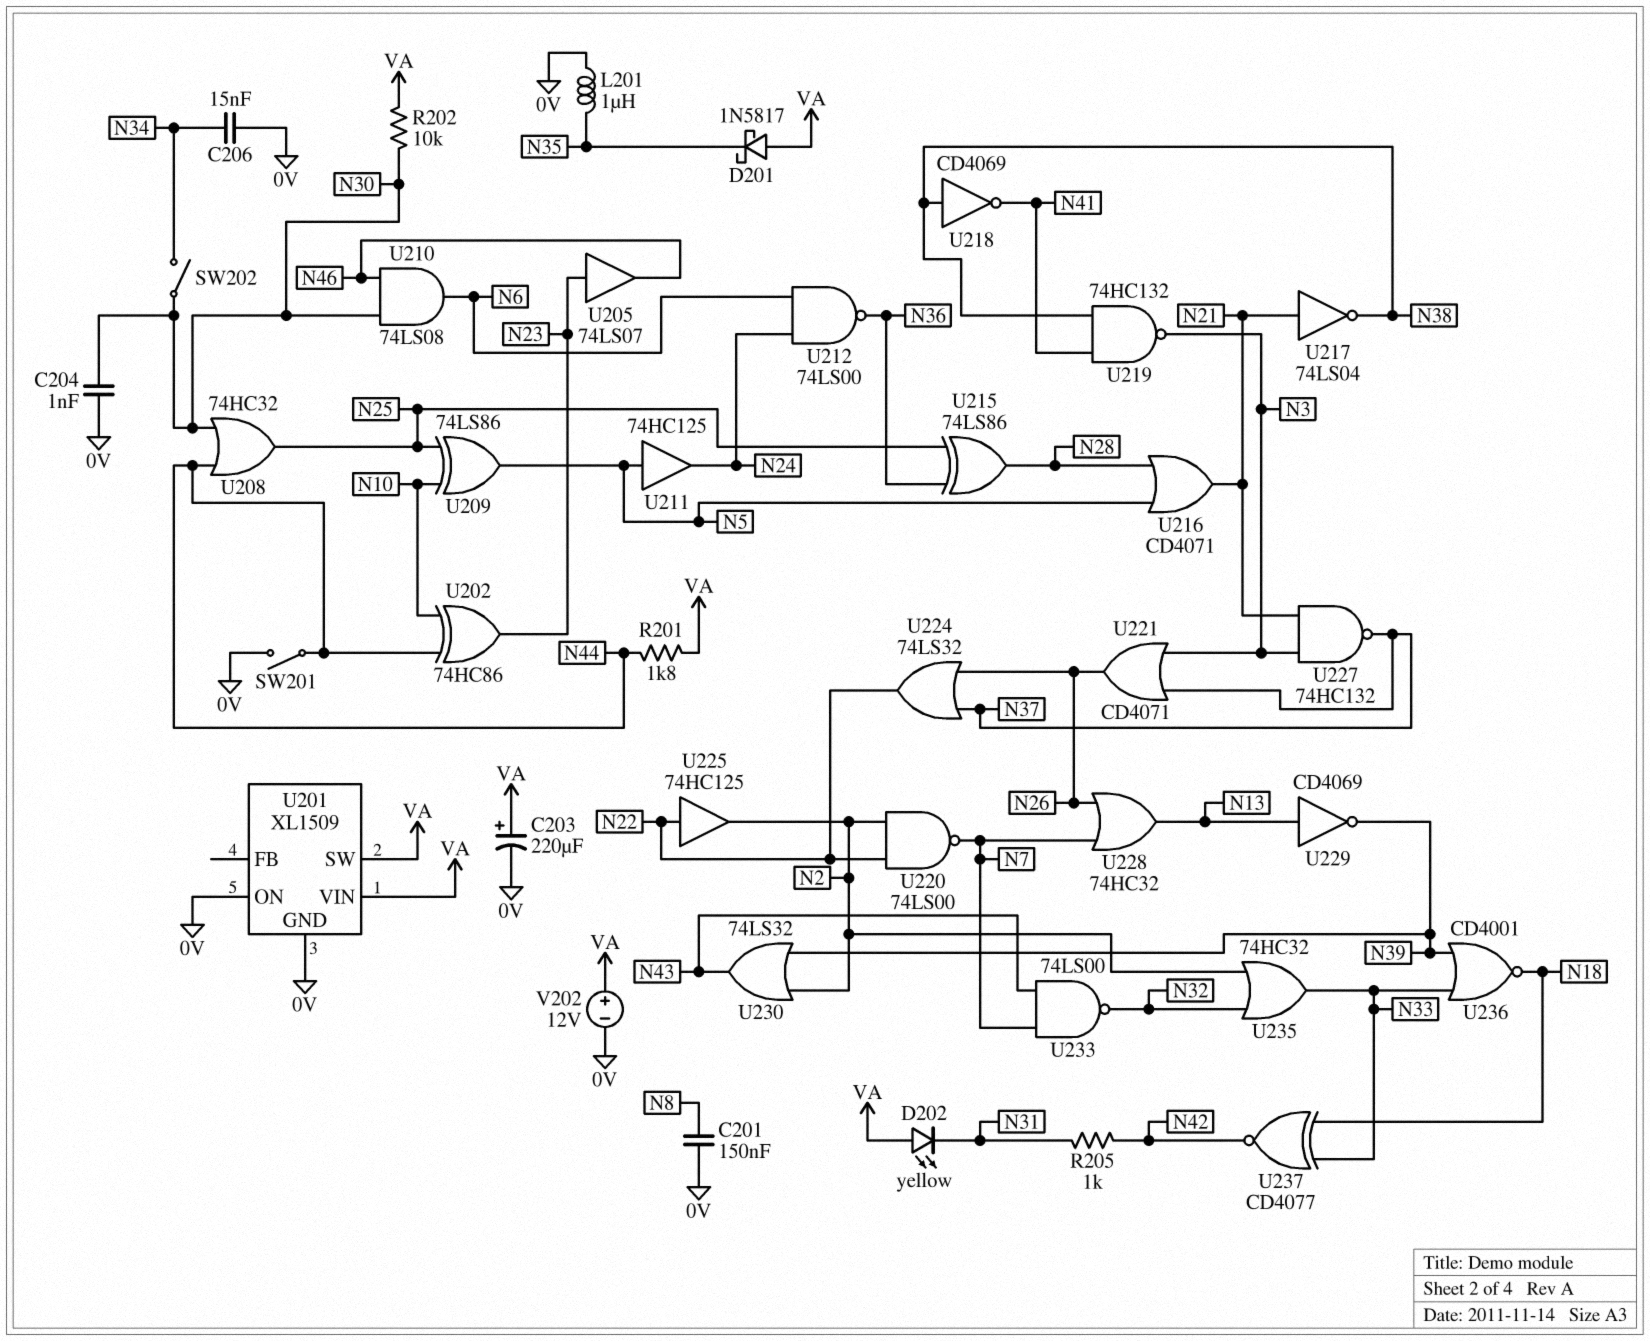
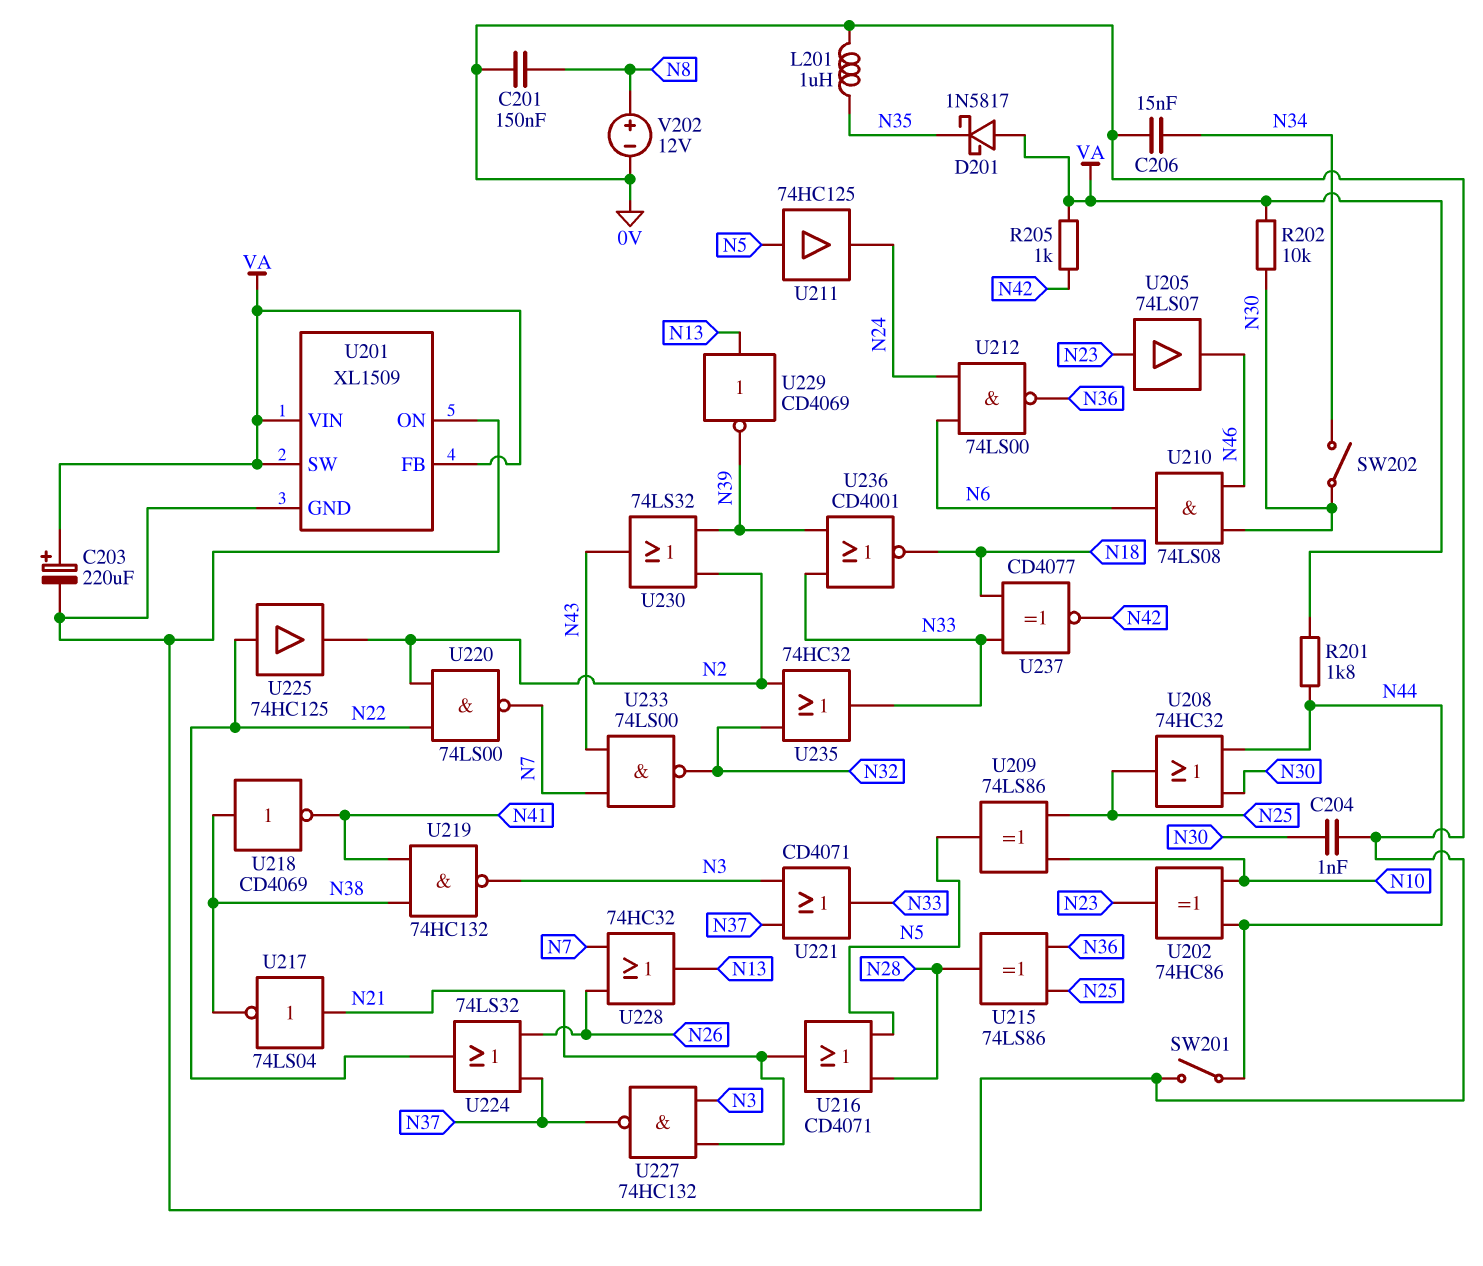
D202: LED yellow (A VA, K N31) -> none
R205: 1k (N31, N42) -> 1k (N42, VA)
U201 pin FB: none -> VA
U221: OR CD4071 (in N3, in N37, out N26) -> OR CD4071 (in N3, in N37, out N33)
V202: 12V (plus VA, minus 0V) -> 12V (plus N8, minus 0V)

